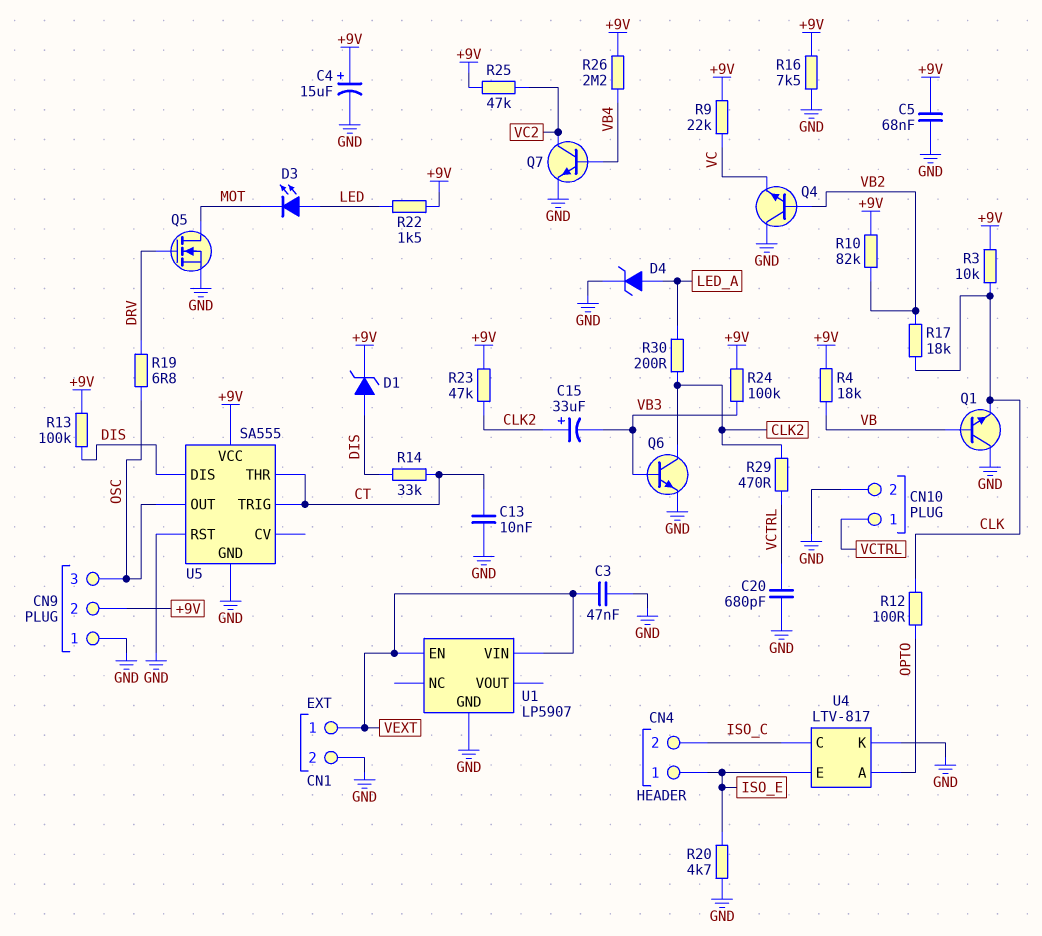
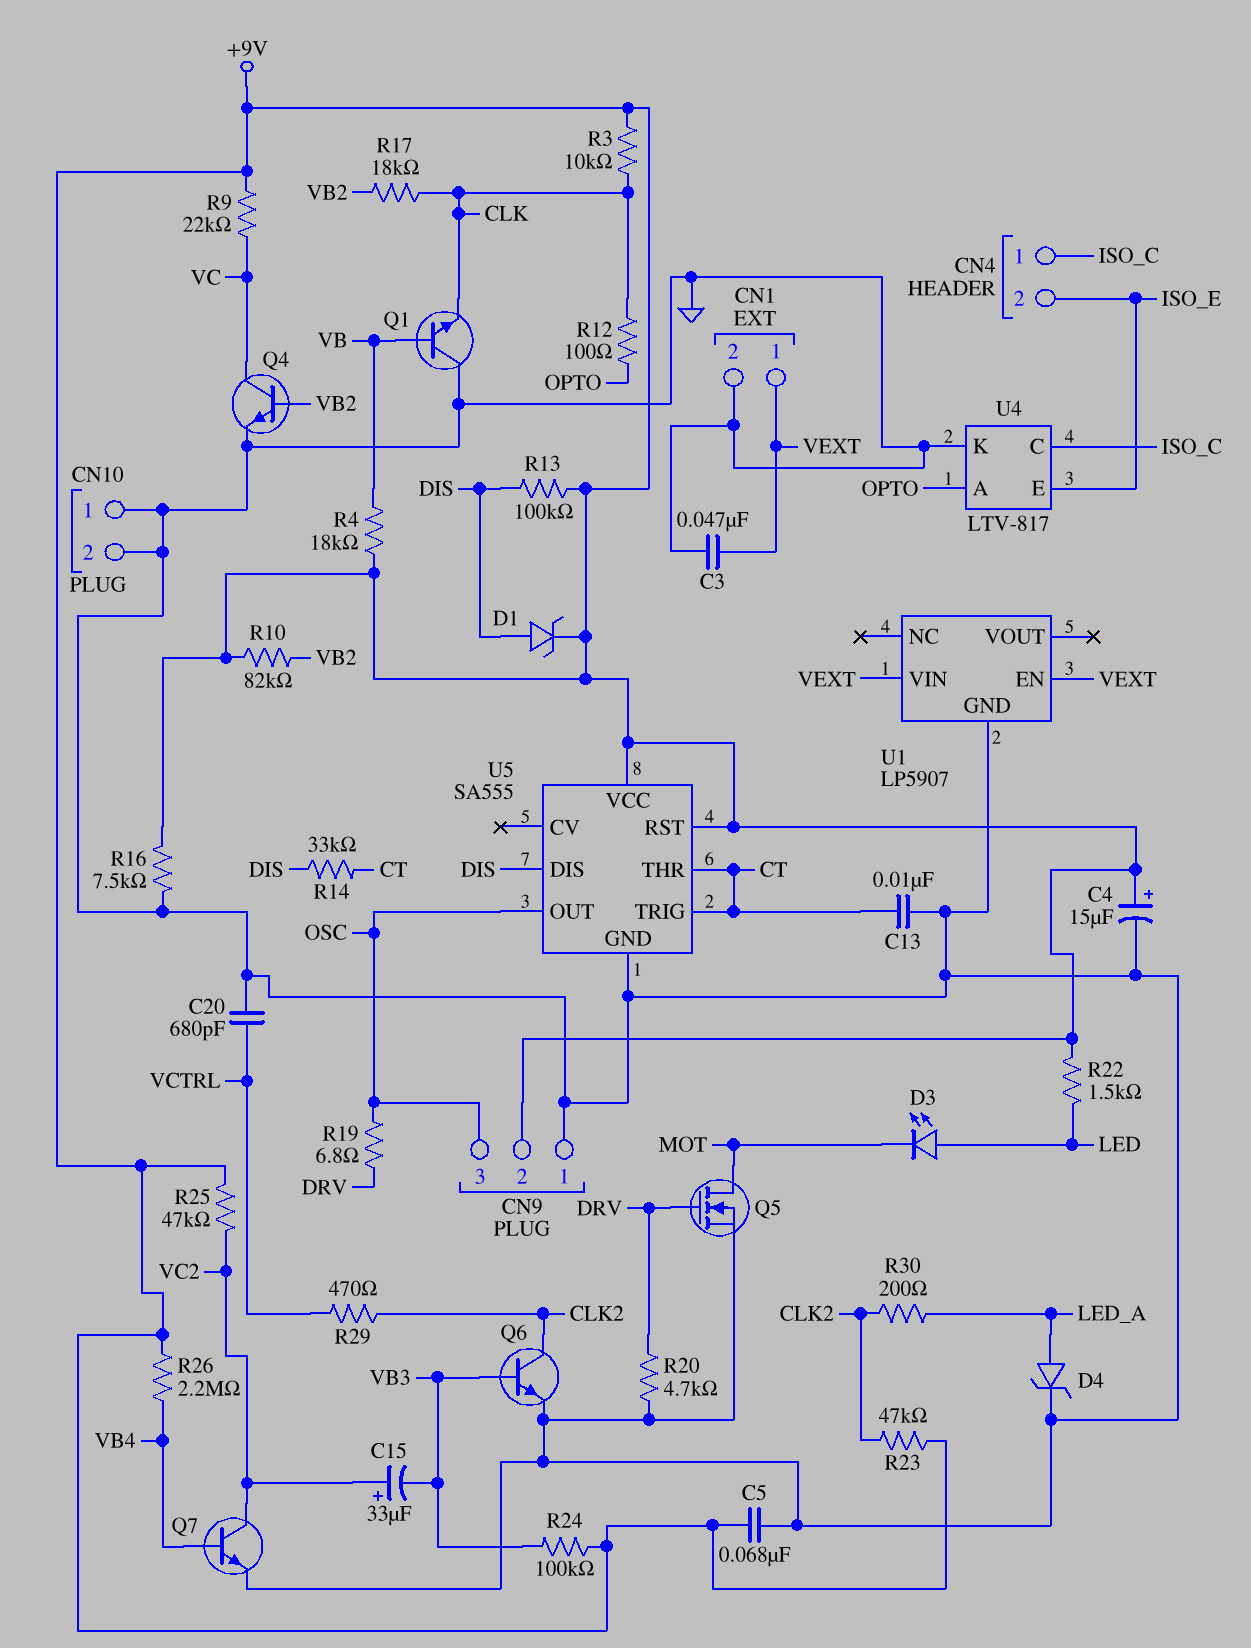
C15: 33uF (plus CLK2, minus VB3) -> 33uF (plus VC2, minus VB3)
CN4 pin 1: ISO_E -> ISO_C
CN4 pin 2: ISO_C -> ISO_E
CN10 pin 1: VCTRL -> GND
Q4: NPN (B VB2, C GND, E VC) -> NPN (B VB2, C VC, E GND)
R20: 4.7k (GND, ISO_E) -> 4.7k (DRV, GND)
U5 pin RST: GND -> +9V

